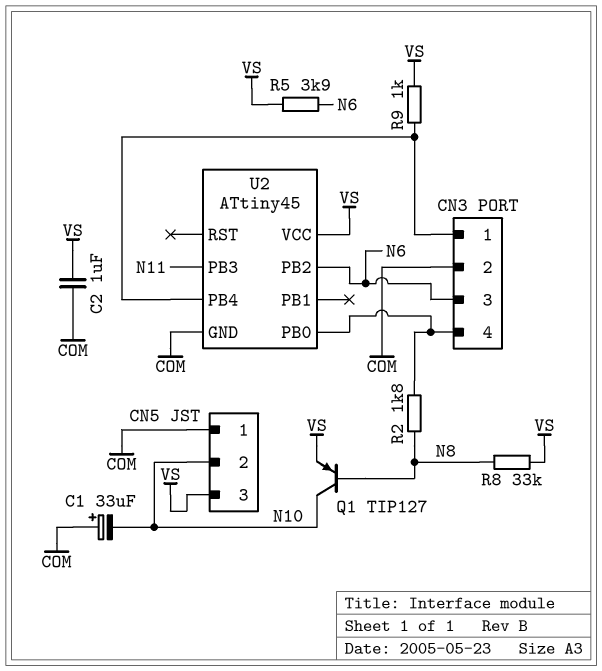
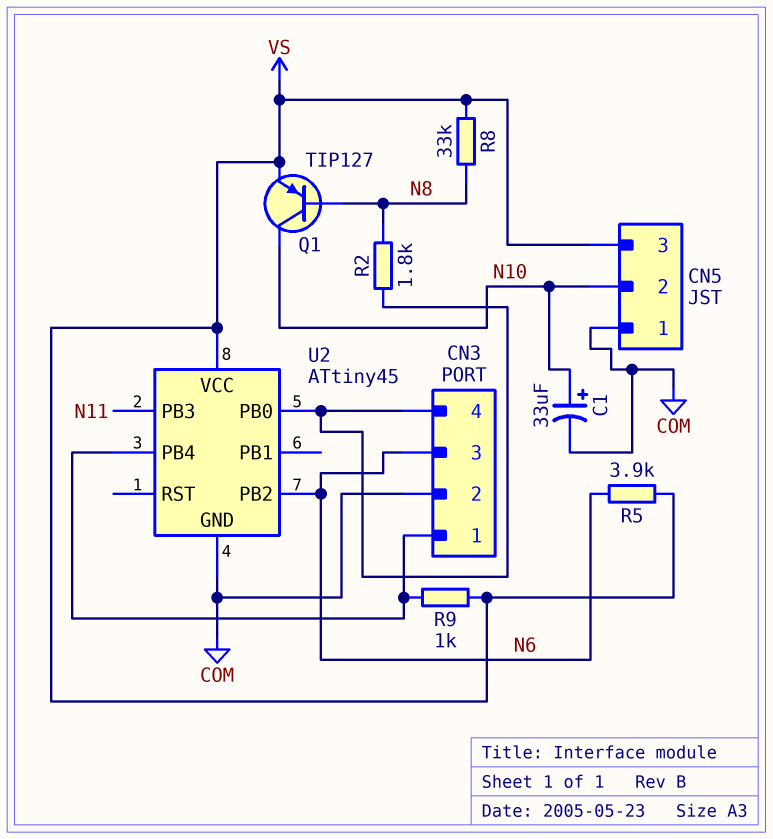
C1: 33uF (plus COM, minus N10) -> 33uF (plus N10, minus COM)
C2: 1uF (COM, VS) -> none

